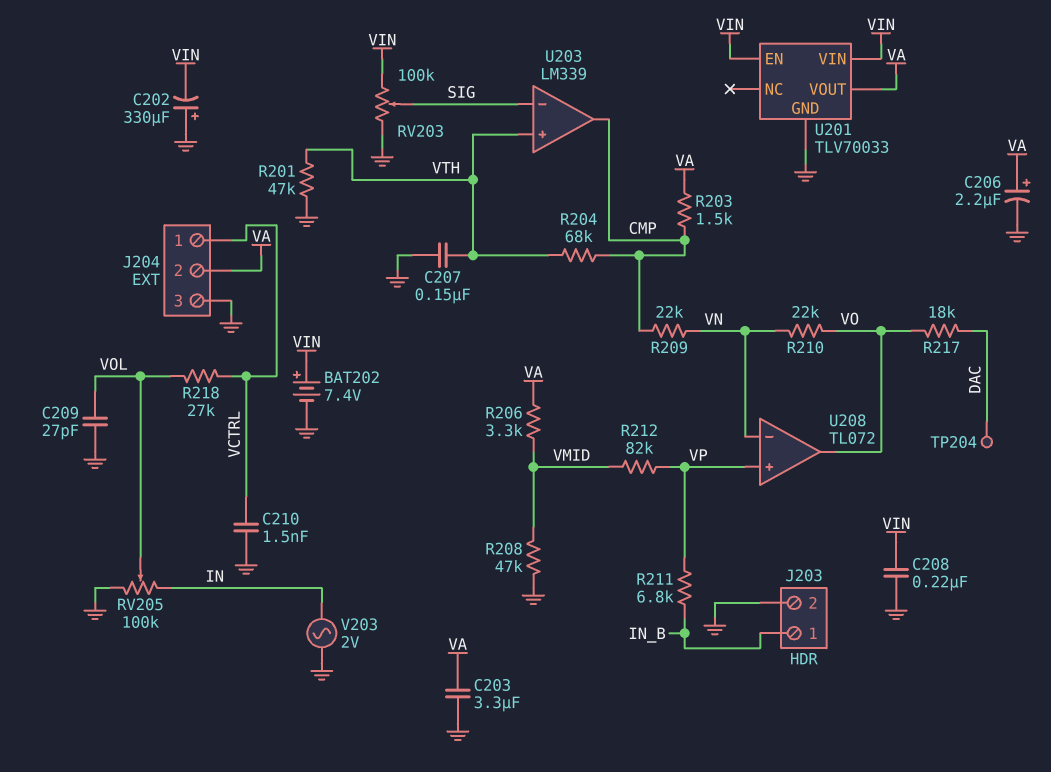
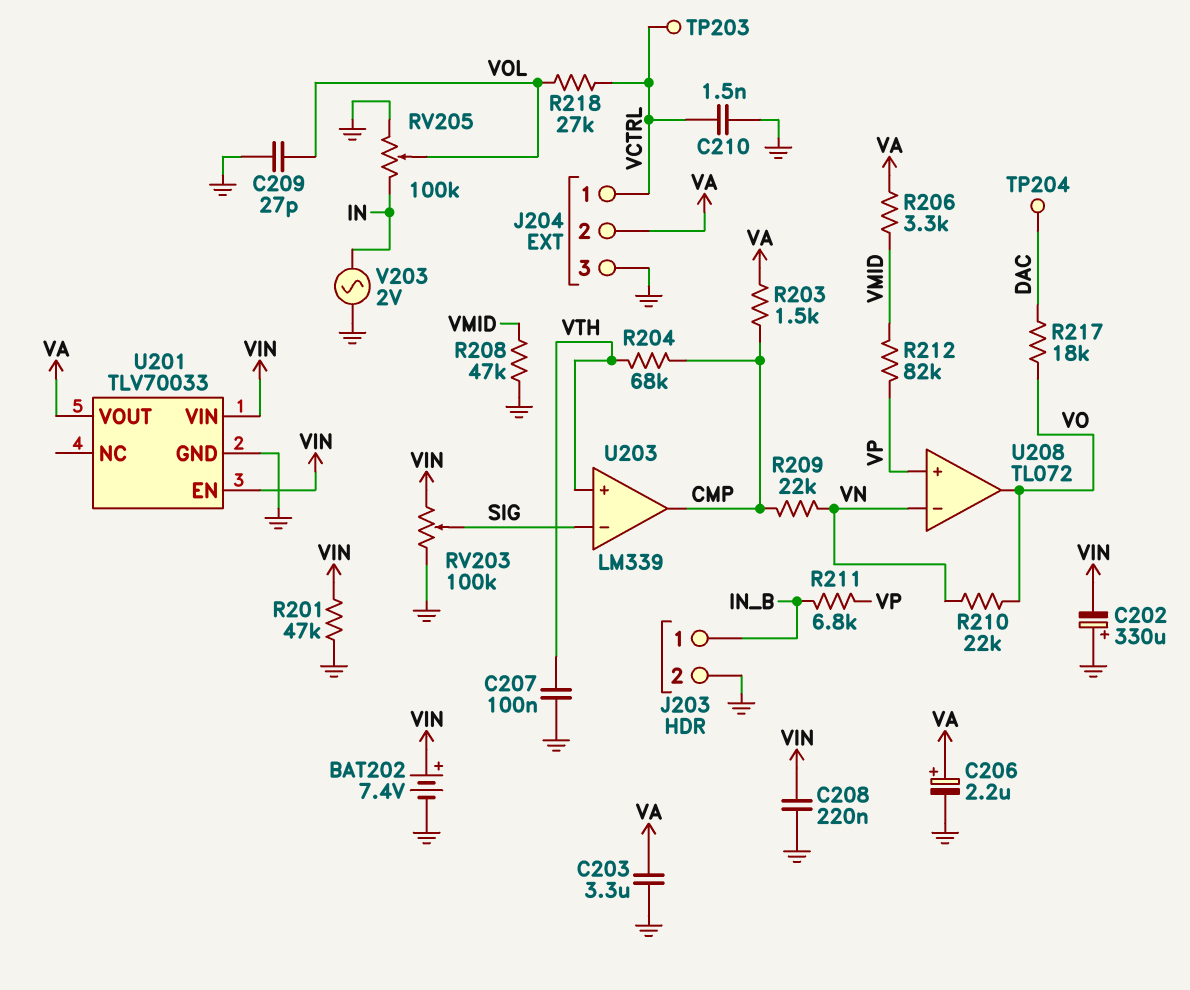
C207: 150nF (GND, VTH) -> 100nF (GND, VTH)
R201: 47k (GND, VTH) -> 47k (GND, VIN)
TP203: none -> test point (VCTRL)

